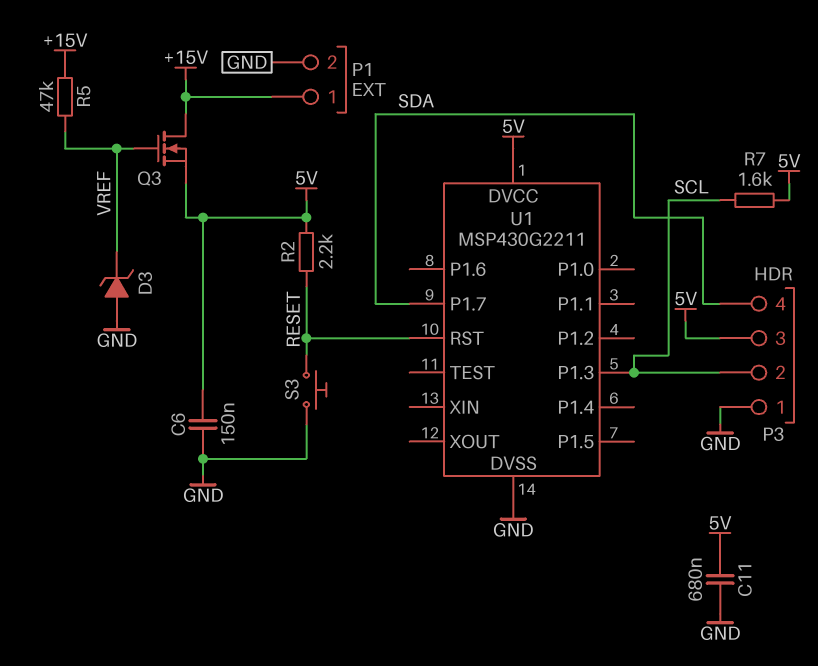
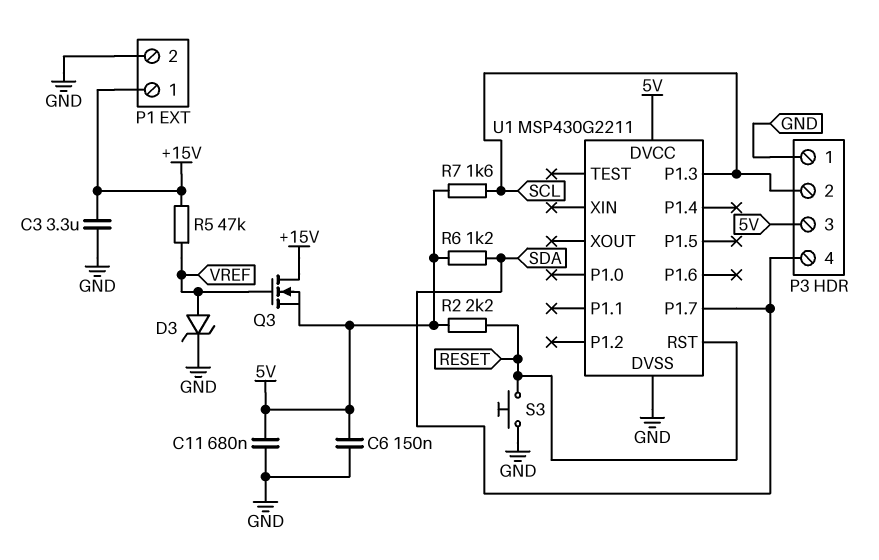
C3: none -> 3.3uF (+15V, GND)
D3: zener (A GND, K VREF) -> zener (A VREF, K GND)
R6: none -> 1.2k (5V, SDA)

